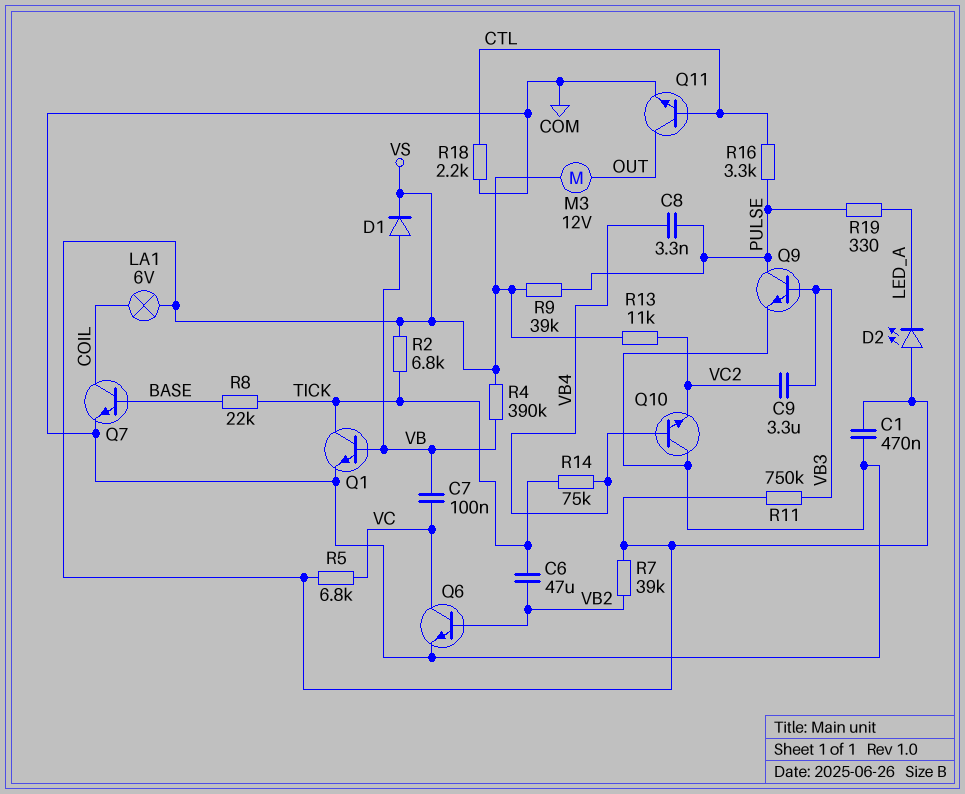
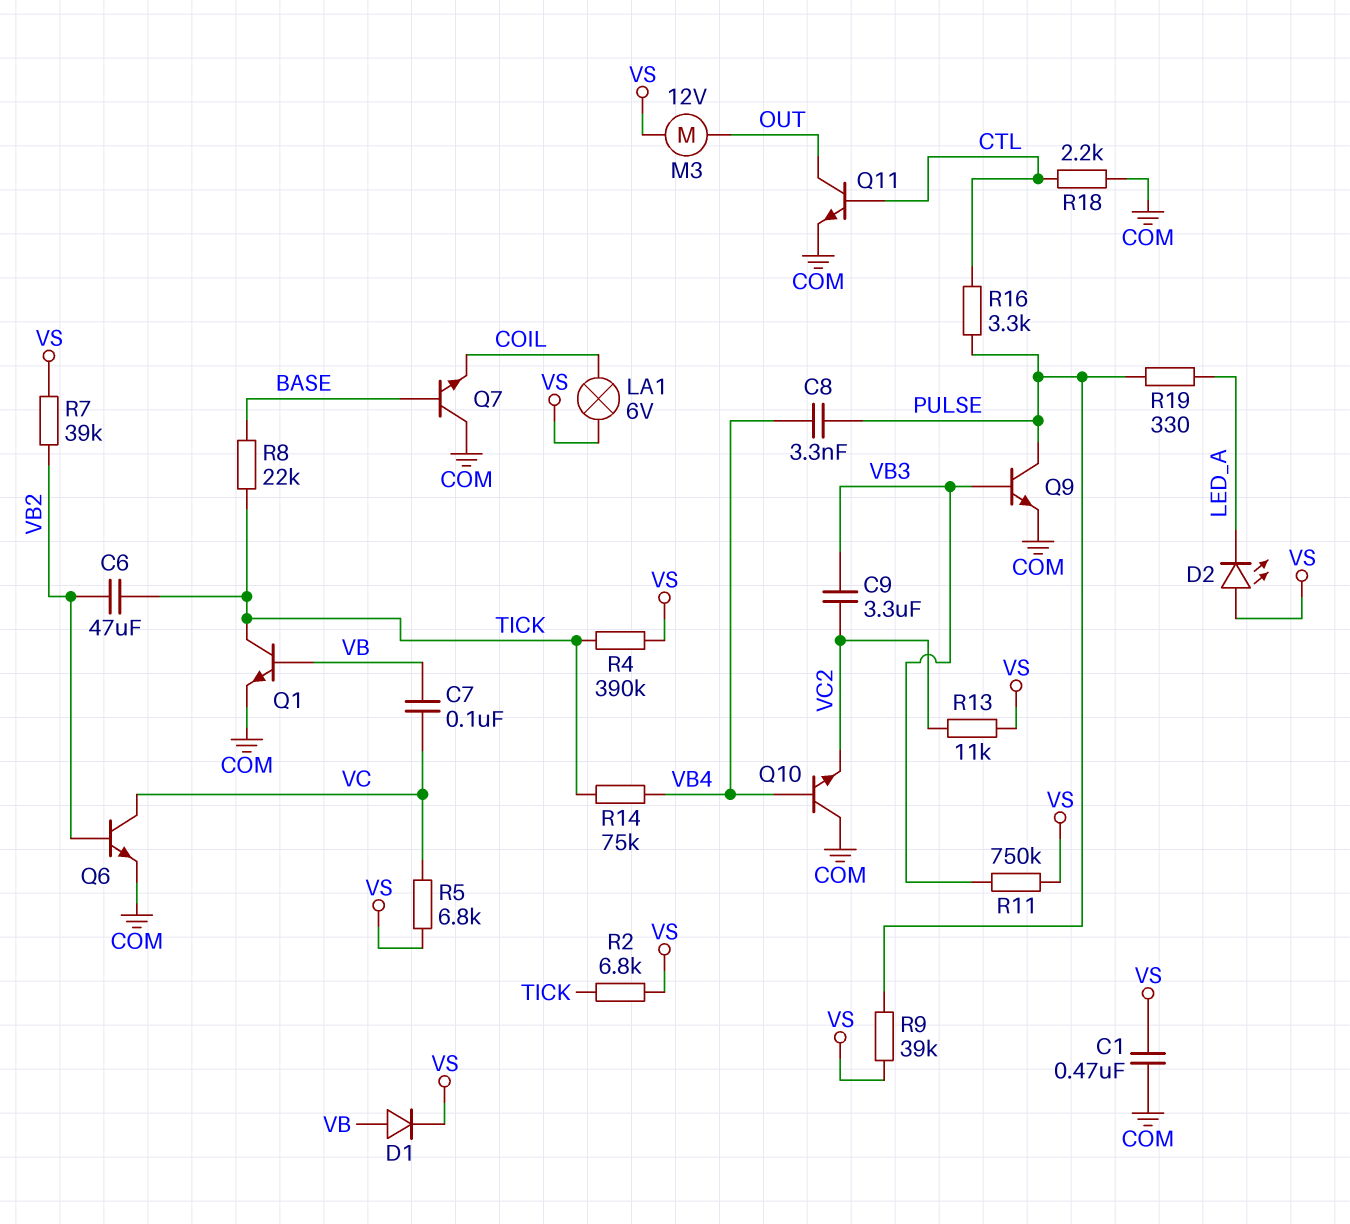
Q7: NPN (B BASE, C COIL, E COM) -> NPN (B BASE, C COM, E COIL)
R4: 390k (VB, VS) -> 390k (TICK, VS)

